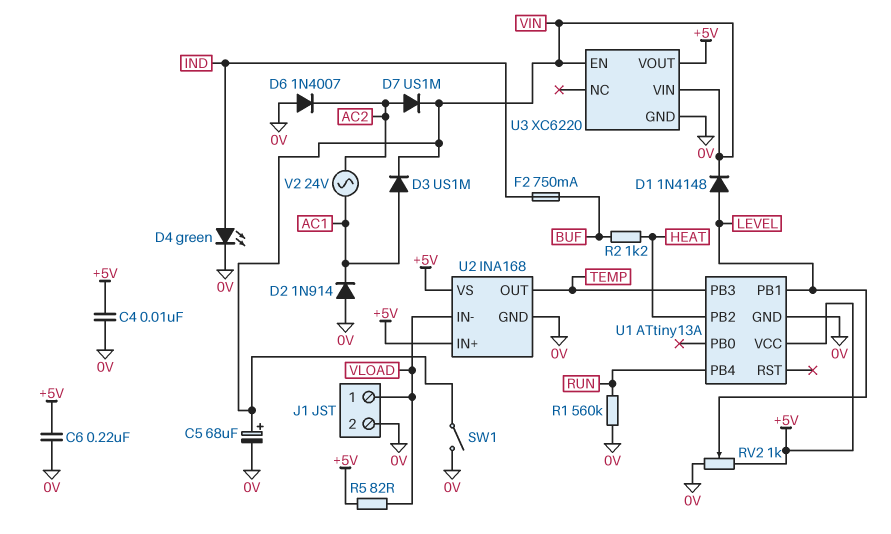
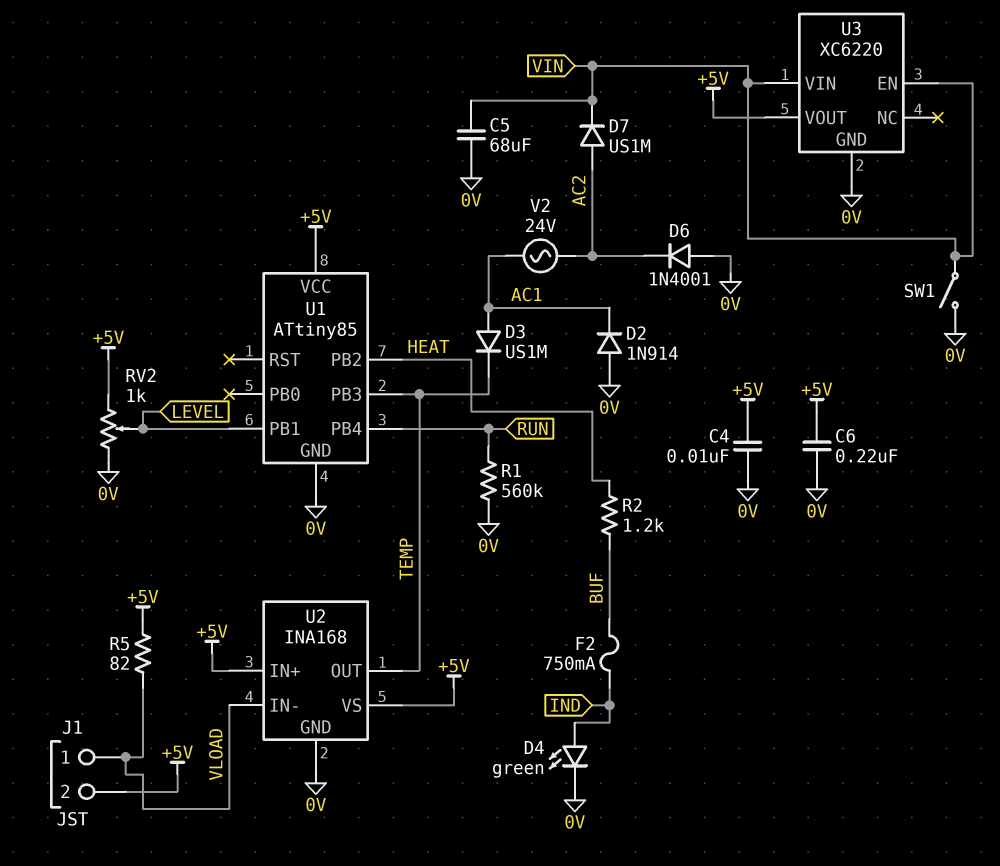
C5: 68uF (plus VIN, minus 0V) -> 68uF (0V, VIN)
D1: diode 1N4148 (A LEVEL, K VIN) -> none
D3: diode US1M (A AC1, K VIN) -> diode US1M (A AC1, K TEMP)
D6: diode 1N4007 (A 0V, K AC2) -> diode 1N4001 (A 0V, K AC2)
J1 pin 2: 0V -> +5V
U1: ATtiny13A -> ATtiny85

